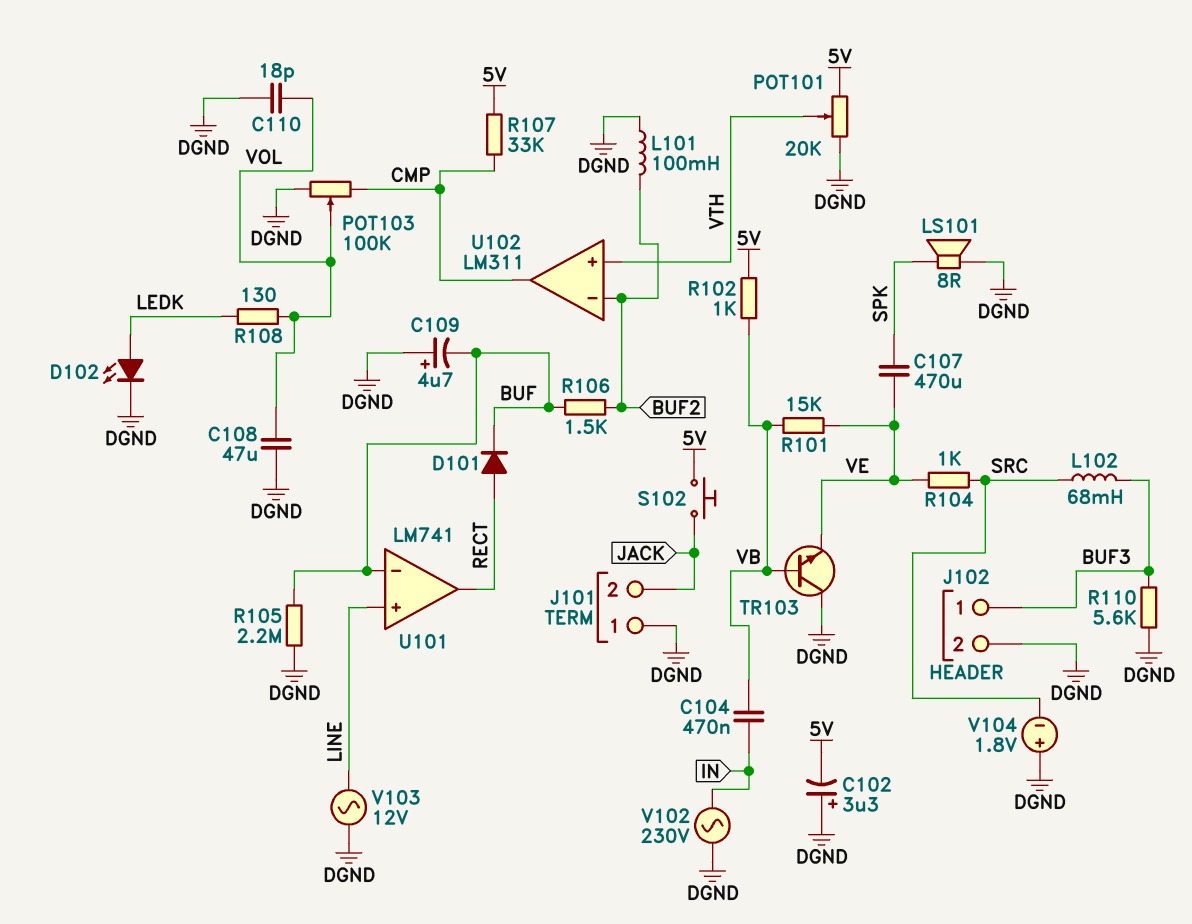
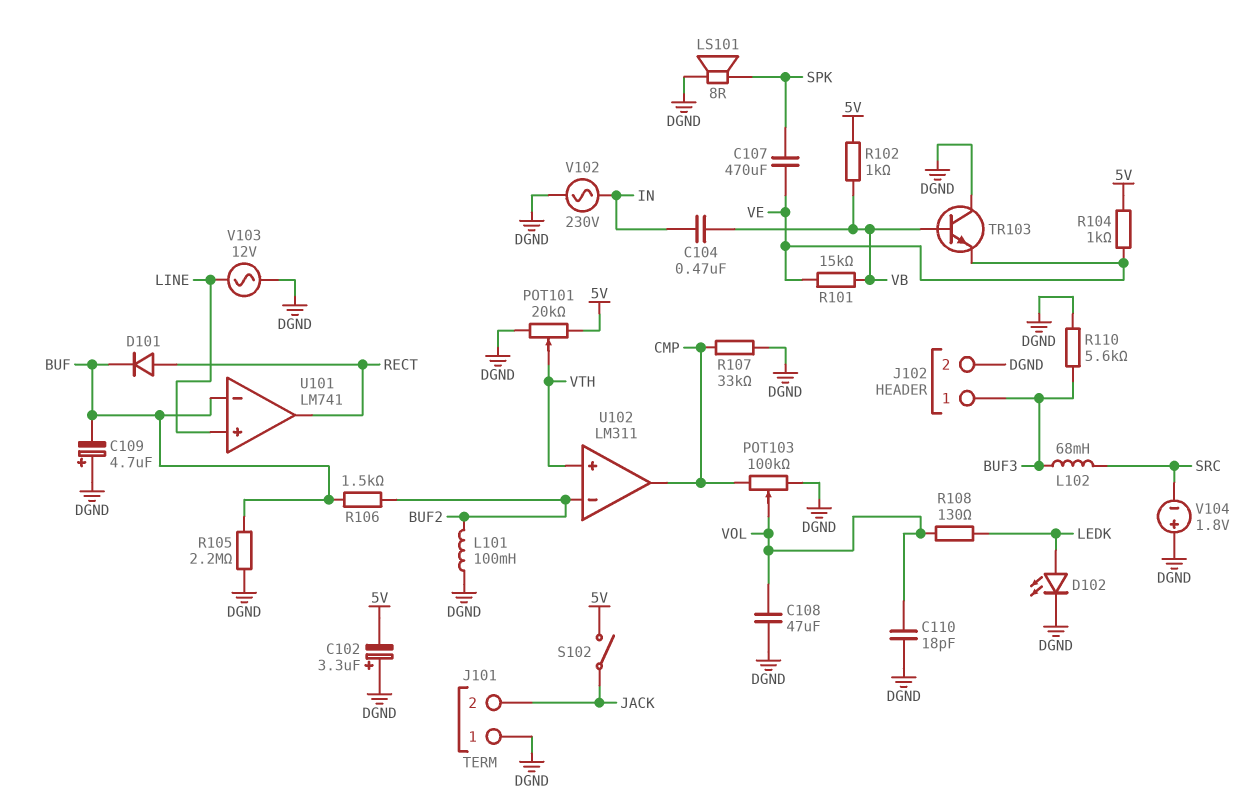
R104: 1k (SRC, VE) -> 1k (5V, VE)
R107: 33k (5V, CMP) -> 33k (CMP, DGND)
S102: button (5V, JACK) -> switch (5V, JACK)

